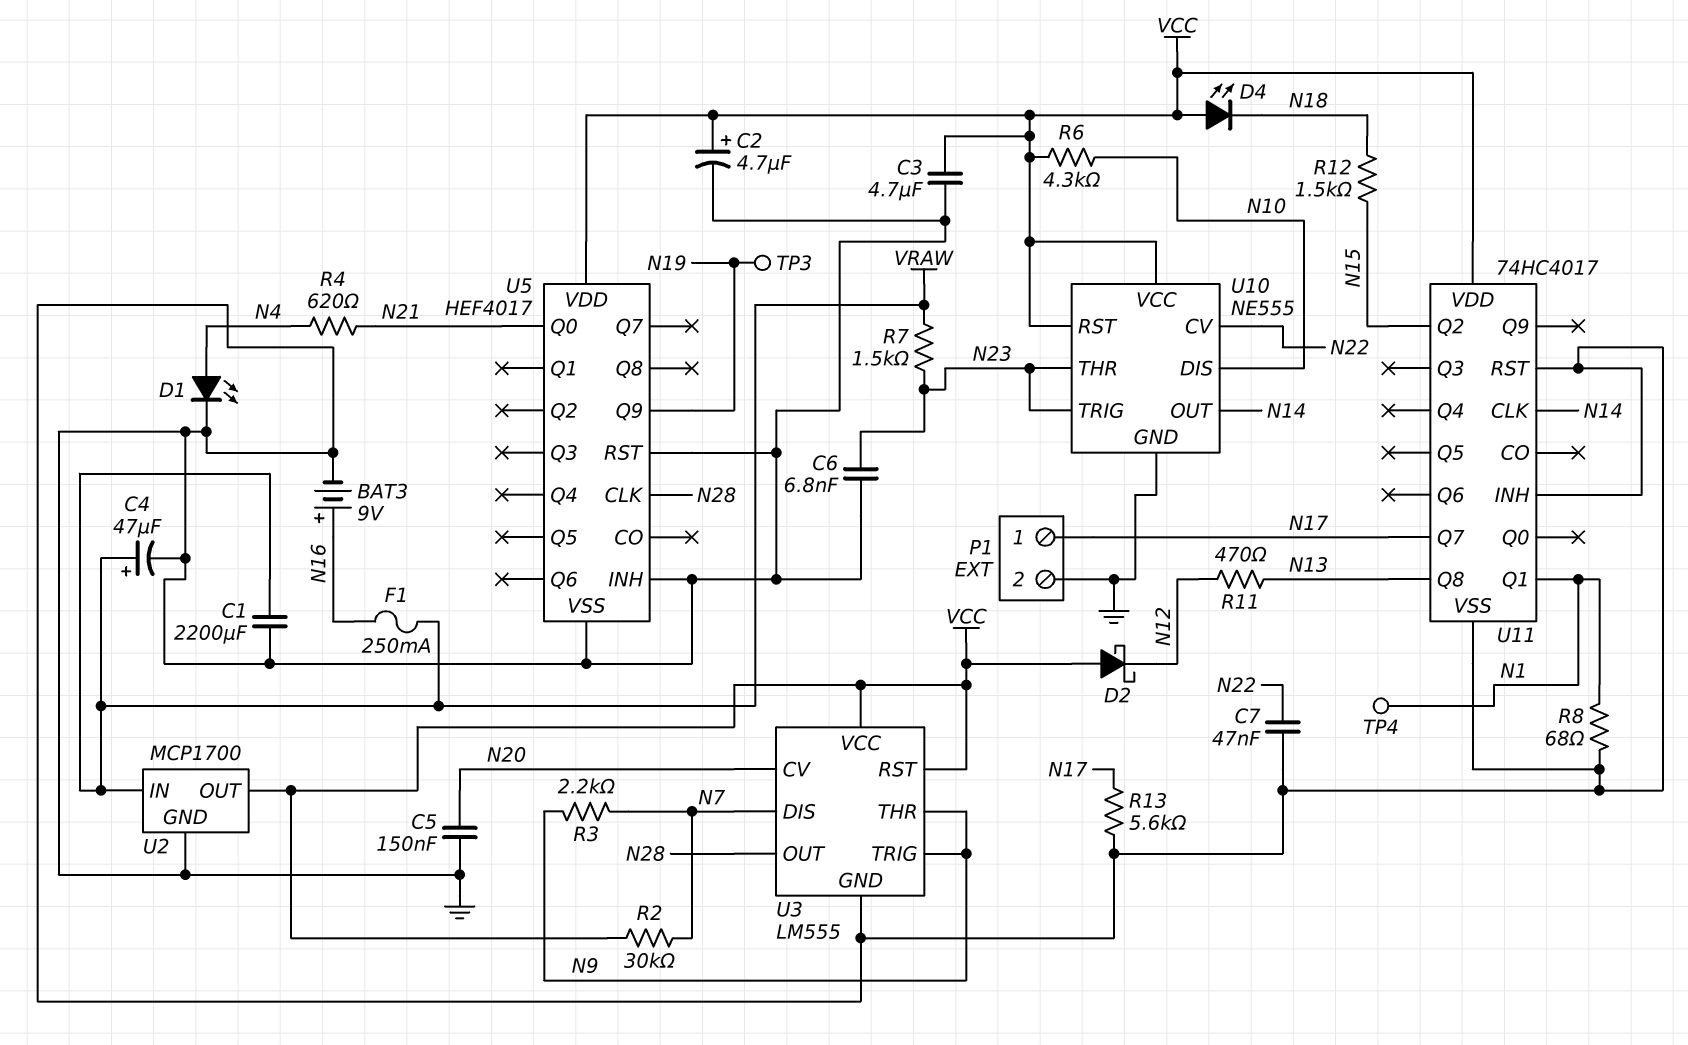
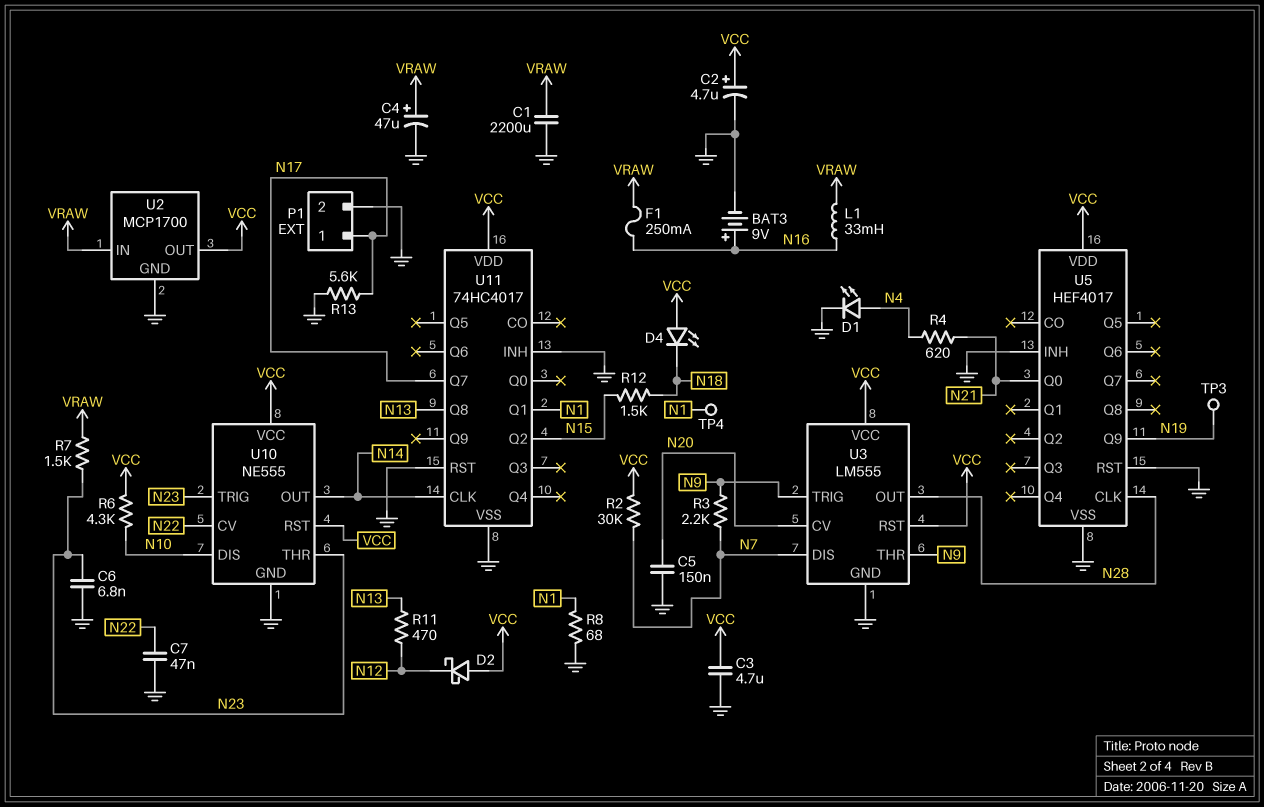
L1: none -> 33mH (N16, VRAW)

